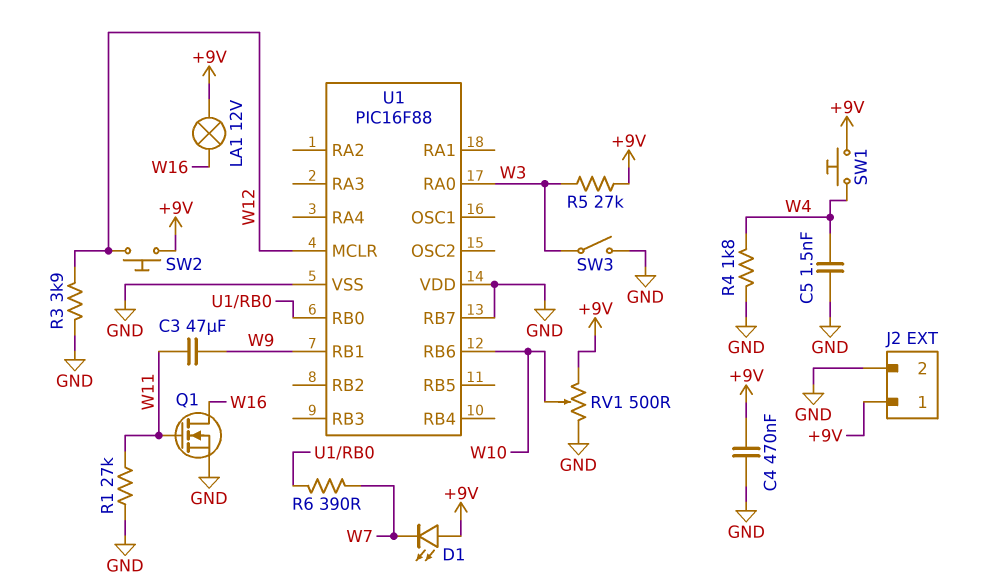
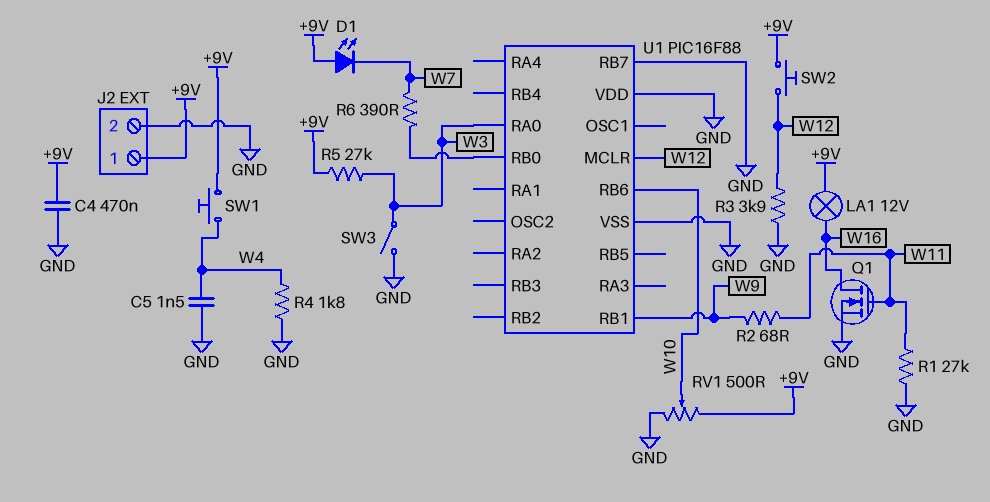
C3: 47uF (W9, W11) -> none
R2: none -> 68 (W9, W11)

